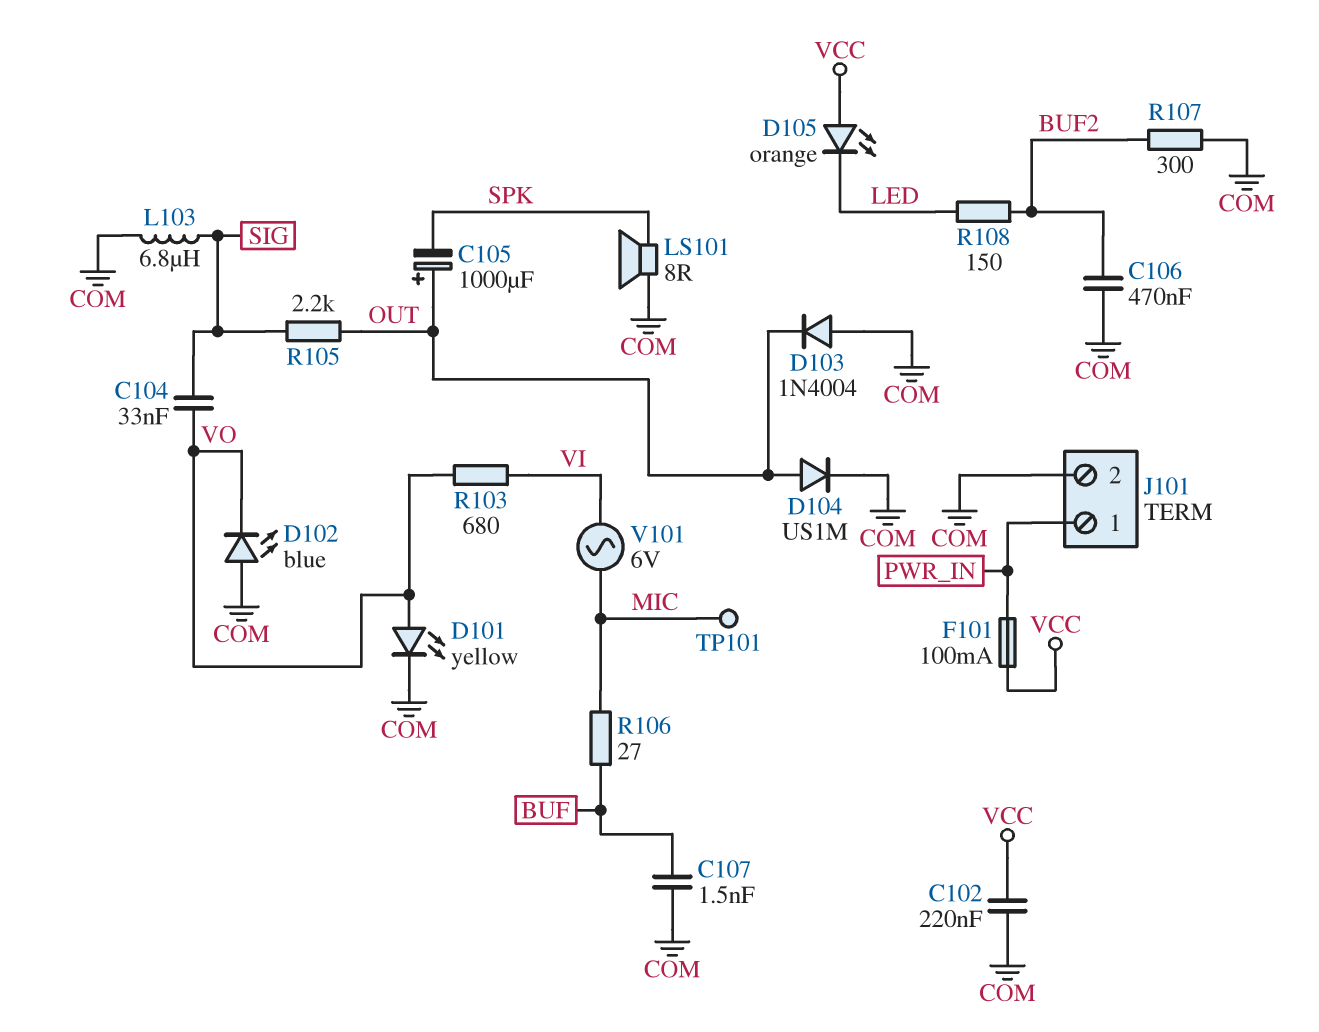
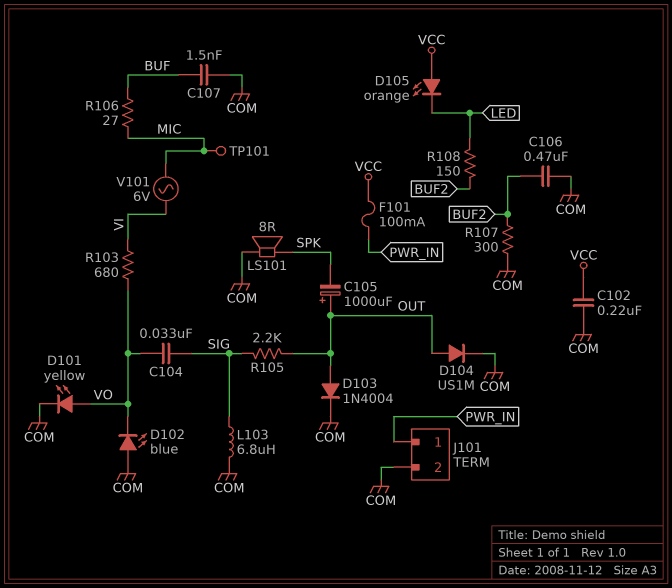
D103: diode 1N4004 (A COM, K OUT) -> diode 1N4004 (A OUT, K COM)

